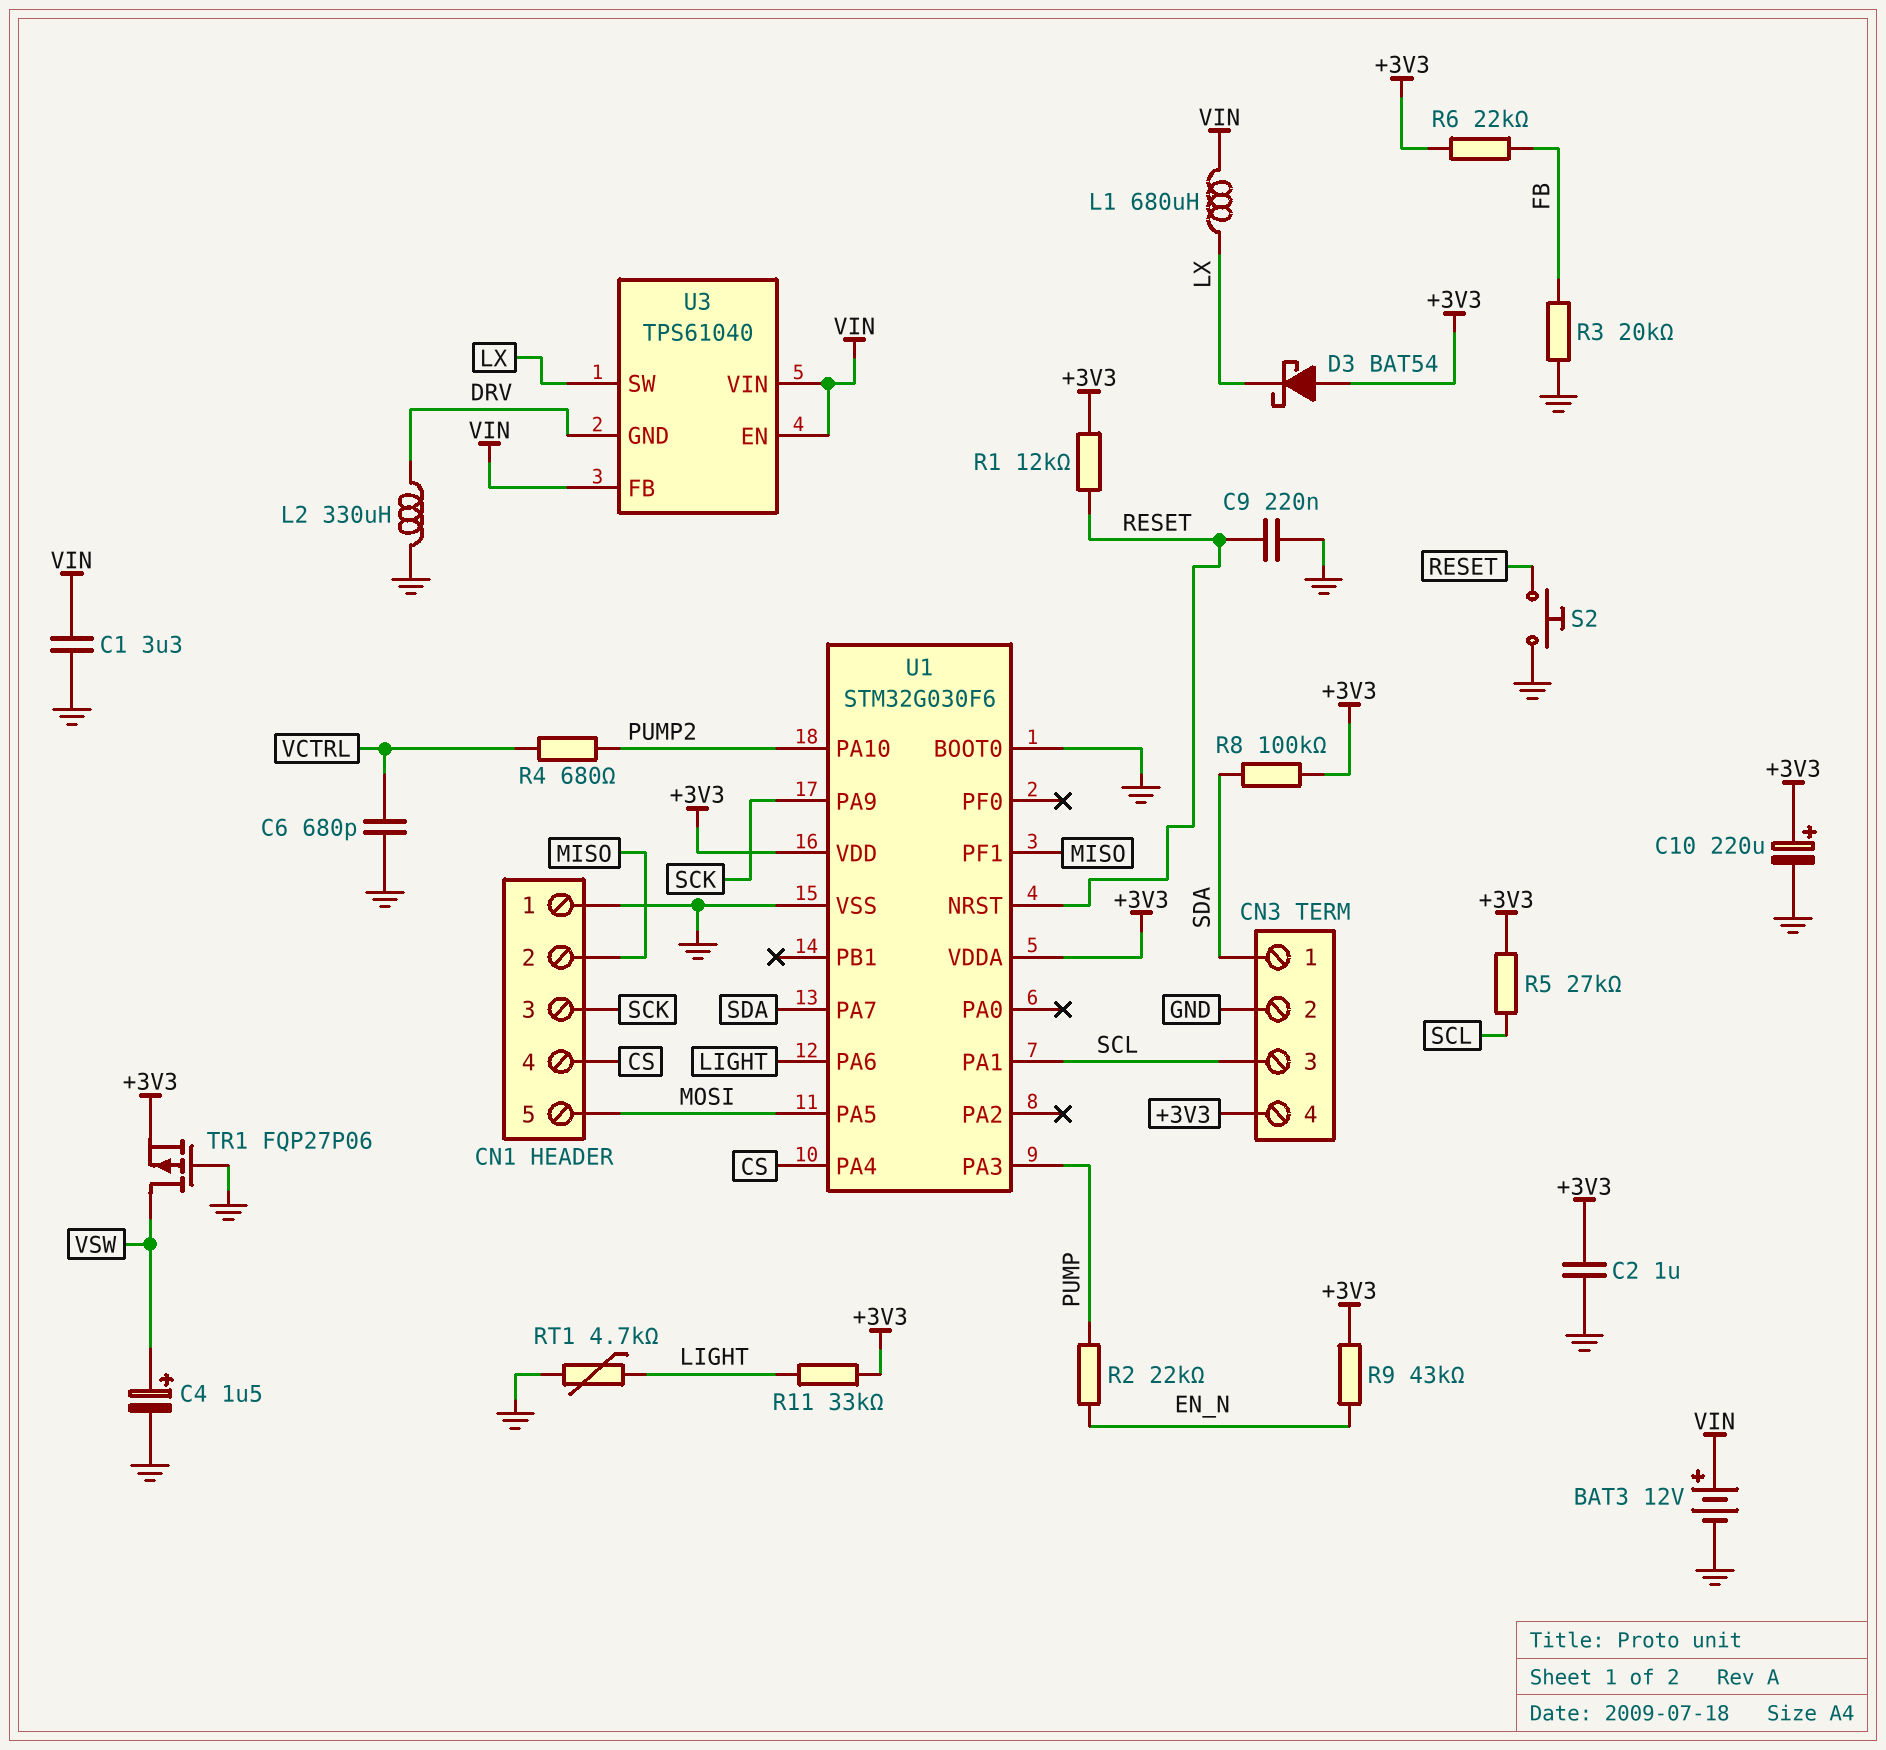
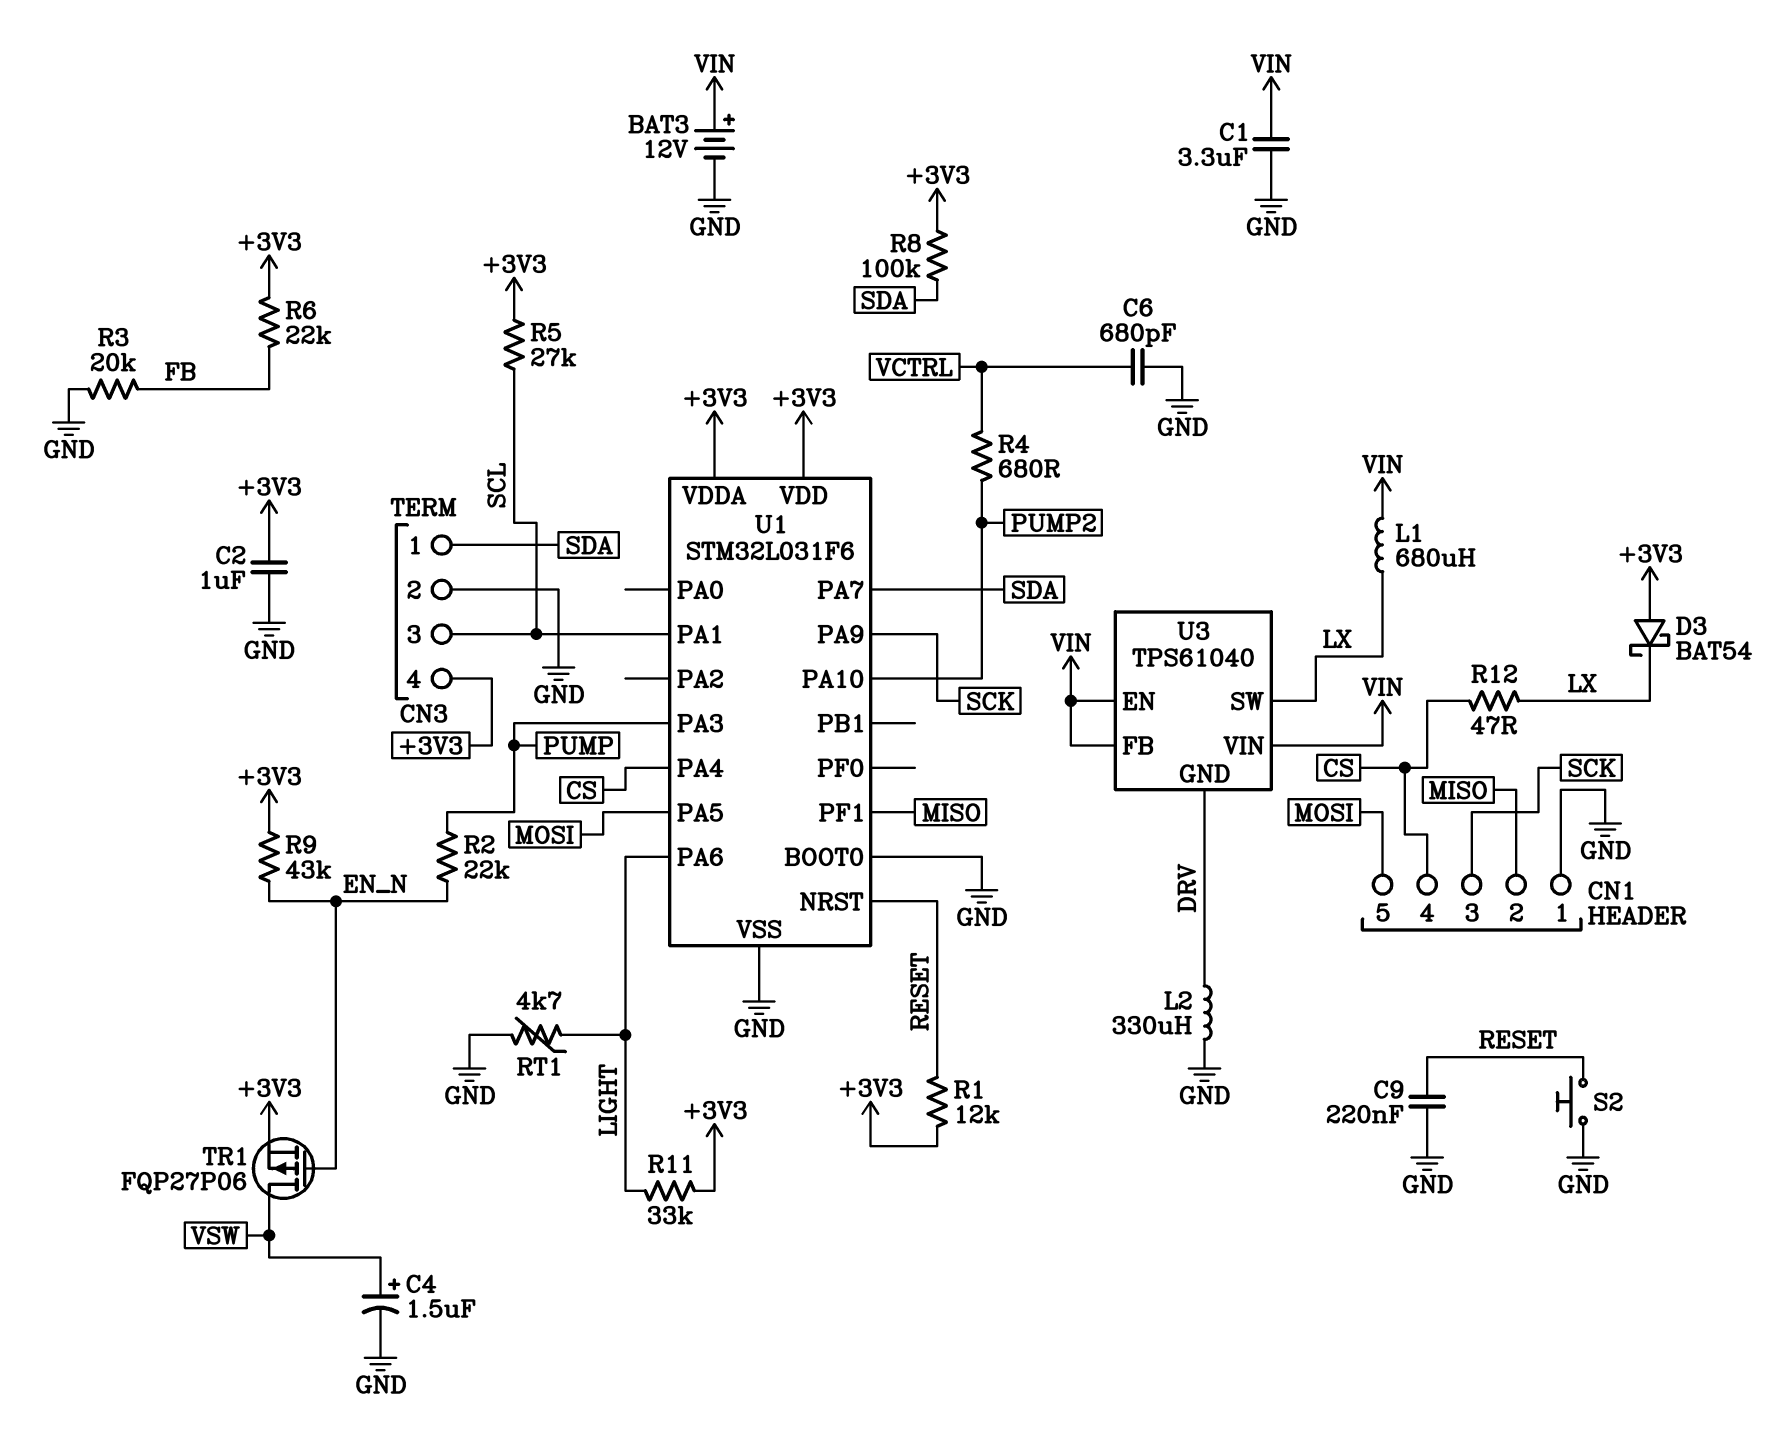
C10: 220uF (plus +3V3, minus GND) -> none
R12: none -> 47 (CS, LX)
TR1: PMOS FQP27P06 (G GND, D VSW, S +3V3) -> PMOS FQP27P06 (G EN_N, D VSW, S +3V3)
U1: STM32G030F6 -> STM32L031F6

